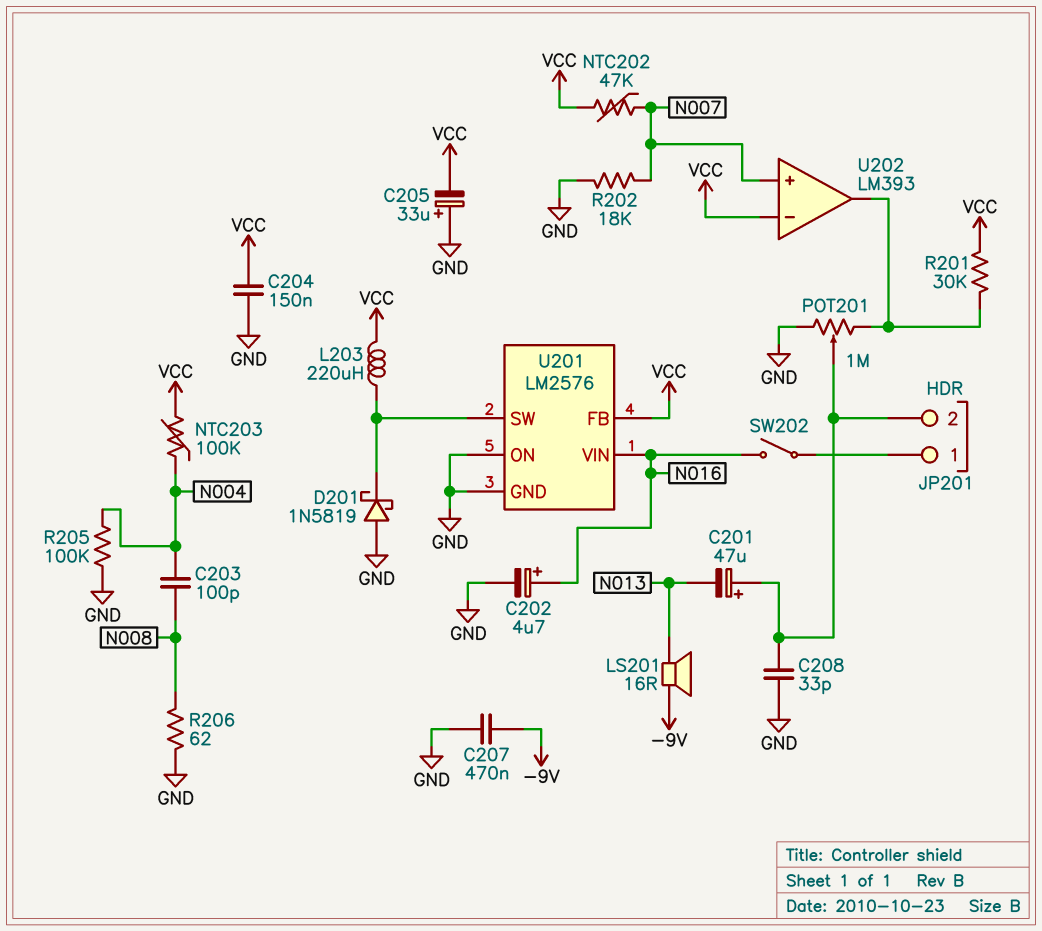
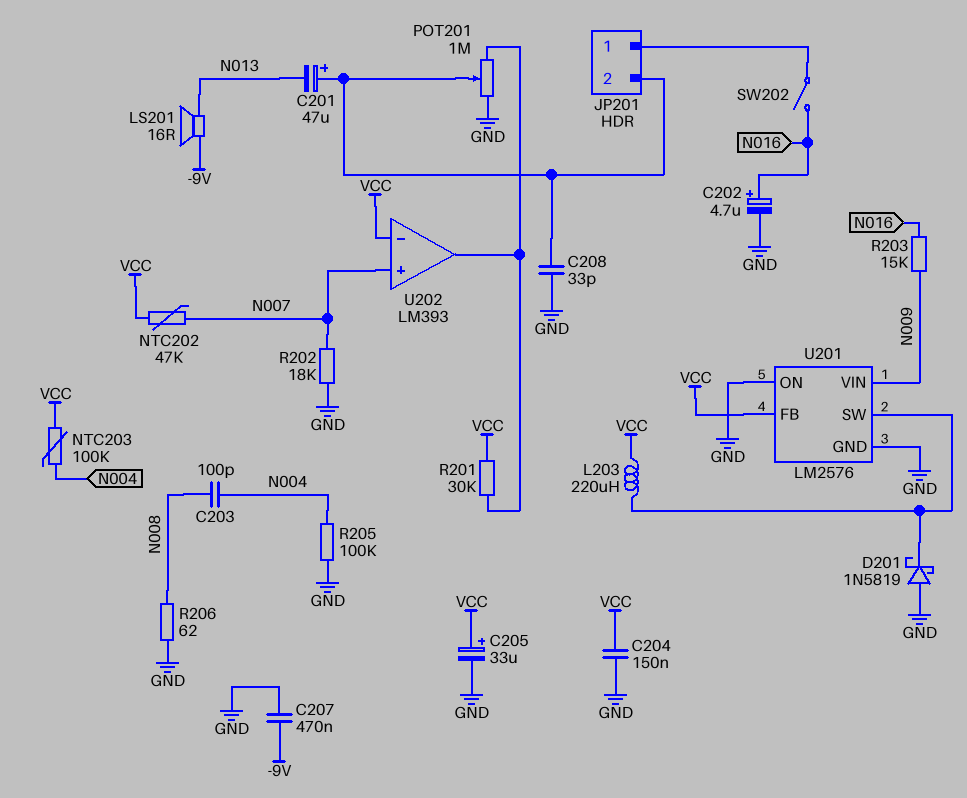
C205: 33uF (plus GND, minus VCC) -> 33uF (plus VCC, minus GND)
R203: none -> 15k (N009, N016)
U201 pin VIN: N016 -> N009

